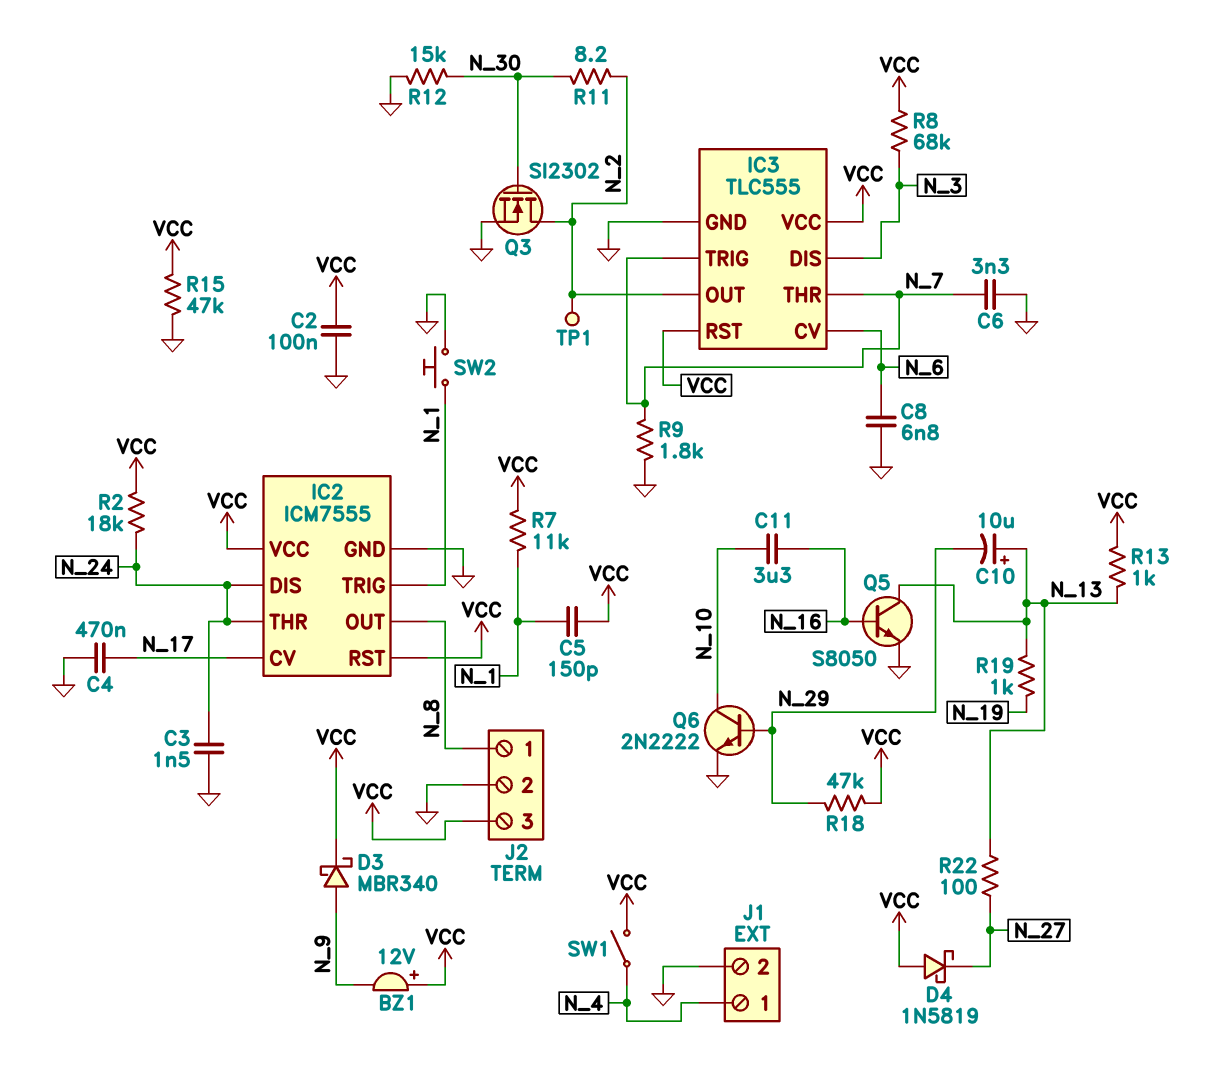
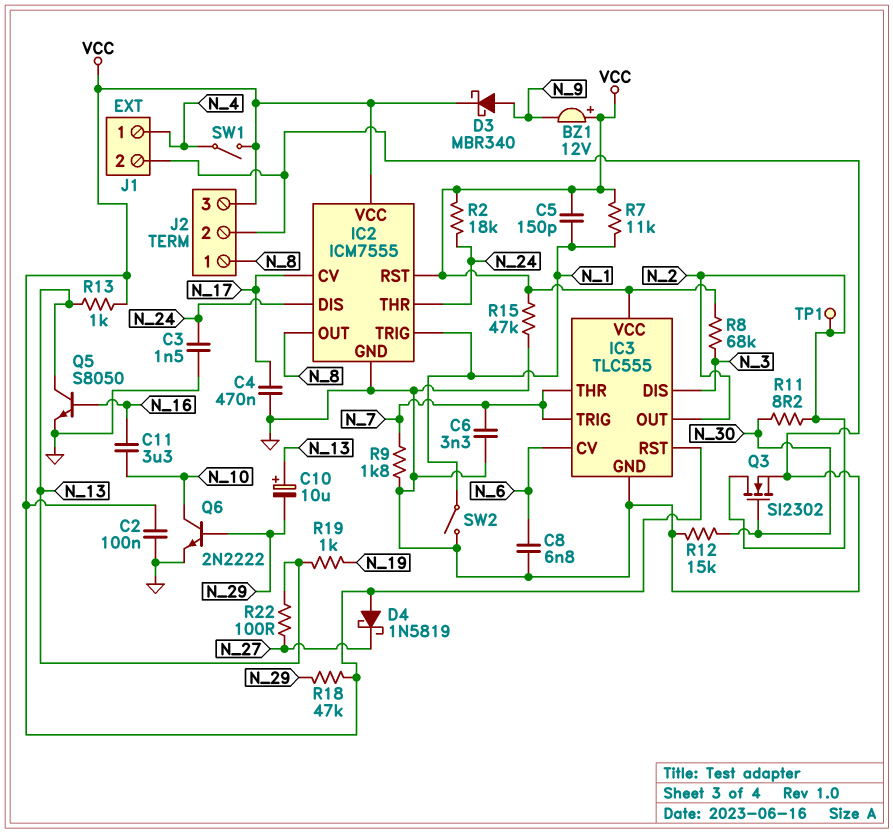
SW2: button (GND, N_1) -> switch (GND, N_1)

